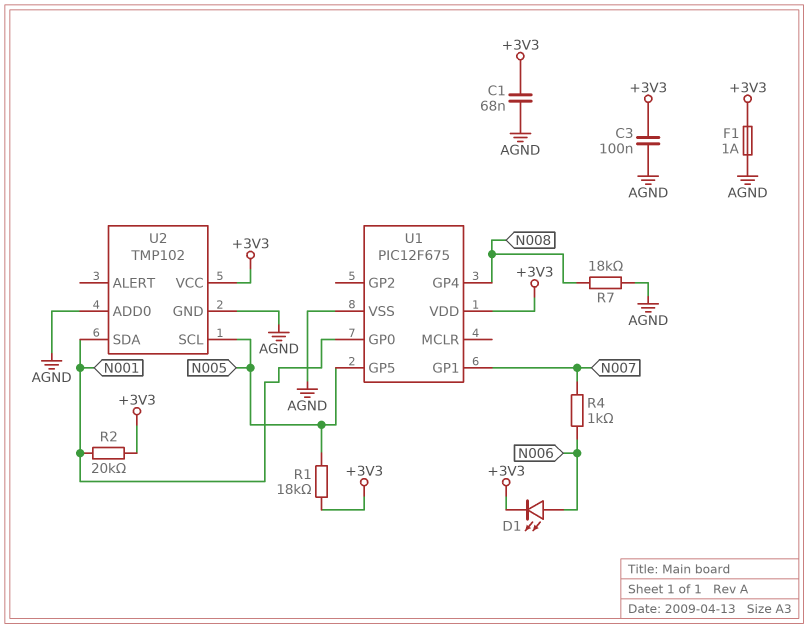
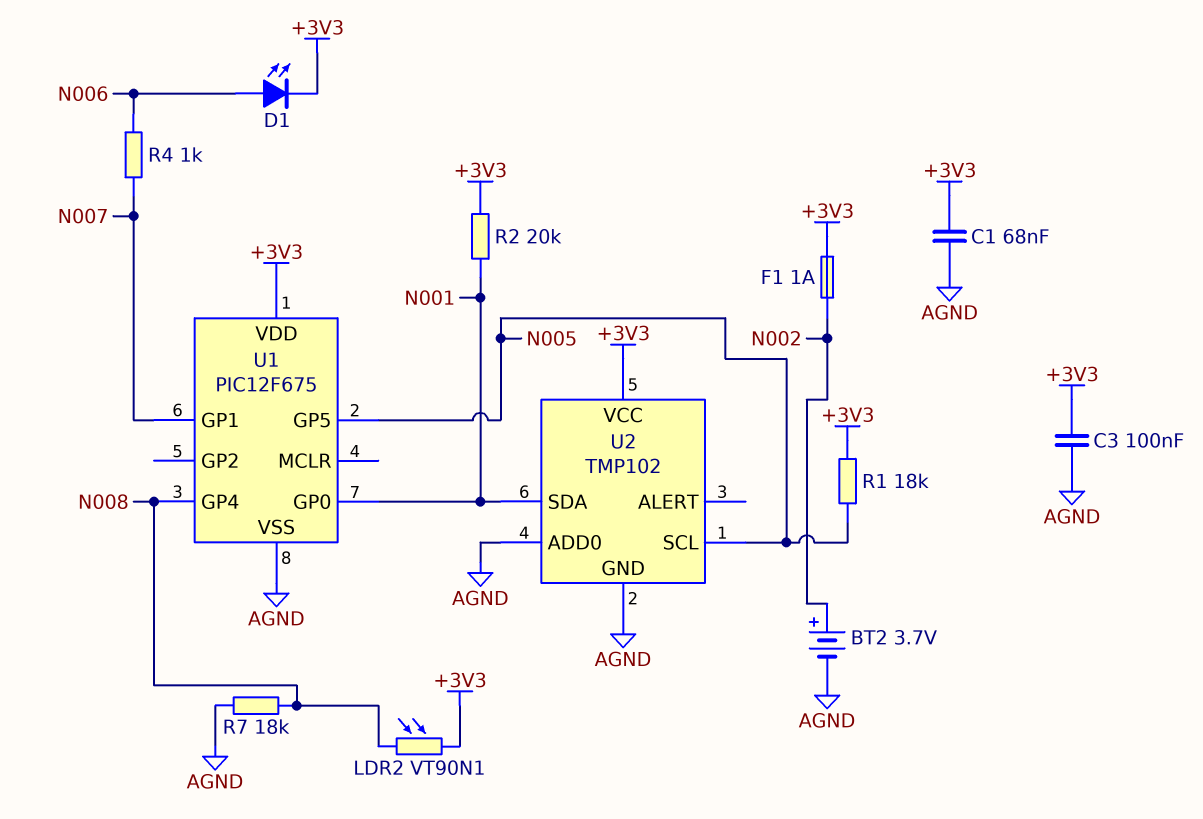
BT2: none -> 3.7V (plus N002, minus AGND)
F1: 1A (+3V3, AGND) -> 1A (+3V3, N002)
LDR2: none -> VT90N1 (+3V3, N008)

